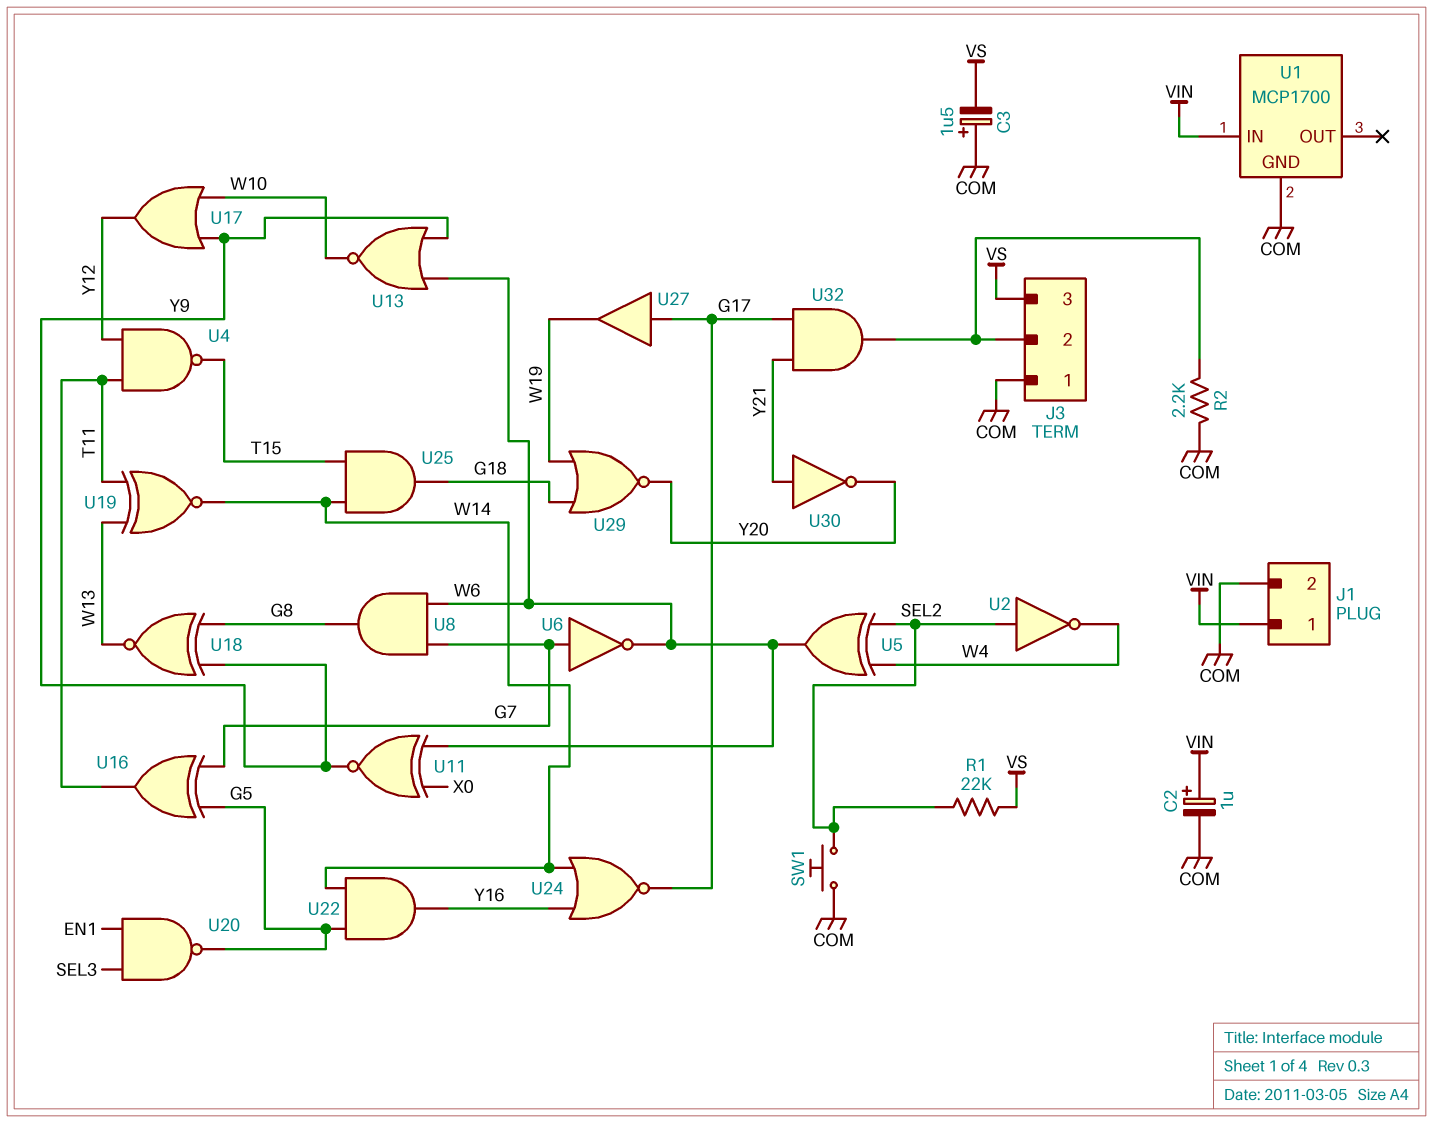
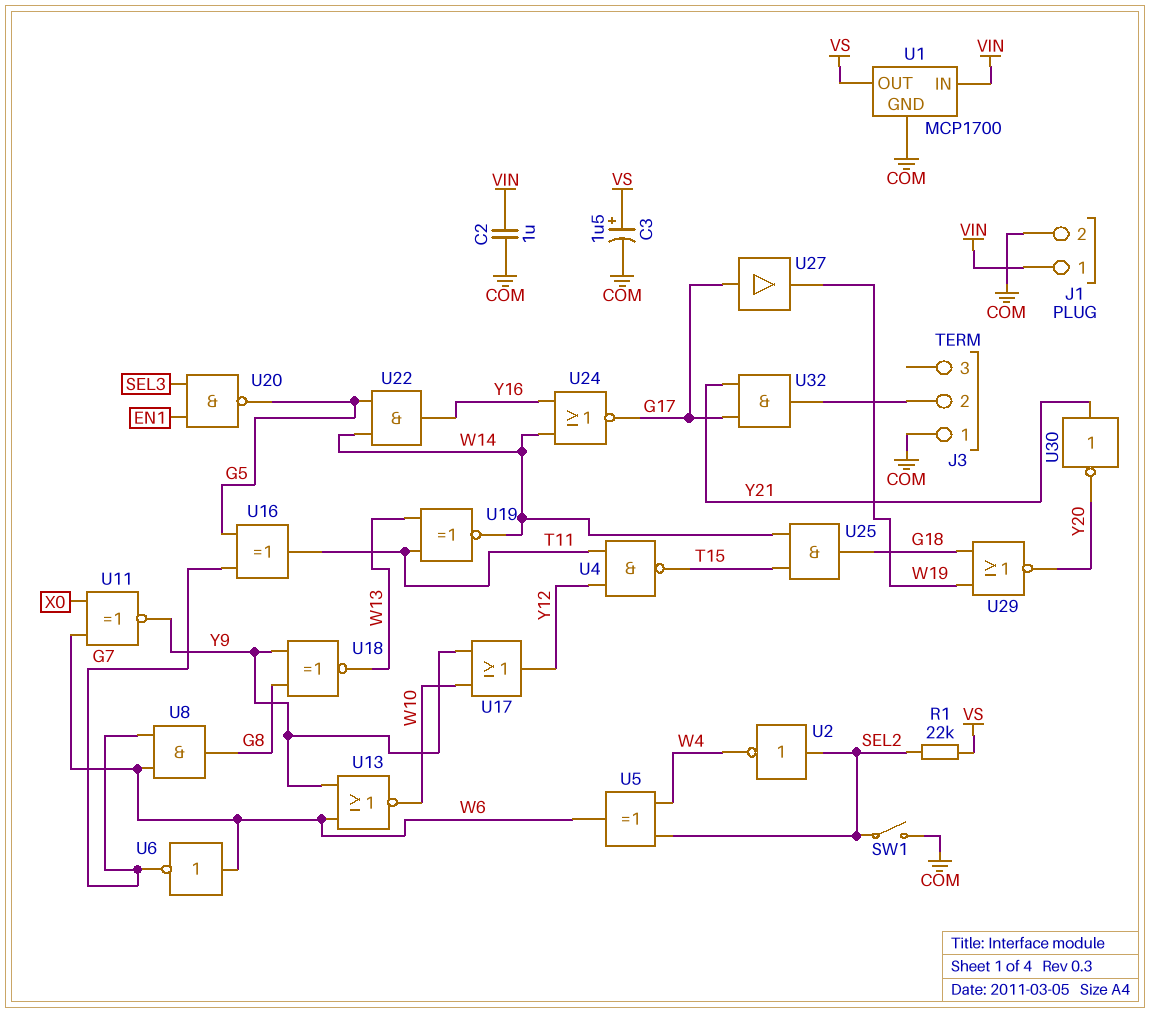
C2: 1uF (plus VIN, minus COM) -> 1uF (COM, VIN)
C3: 1.5uF (plus COM, minus VS) -> 1.5uF (plus VS, minus COM)
J3 pin 3: VS -> none
R2: 2.2k (COM, J3/2) -> none
SW1: button (COM, SEL2) -> switch (COM, SEL2)
U1 pin OUT: none -> VS
U6: NOT (in G7, out W6) -> NOT (in W6, out G7)

